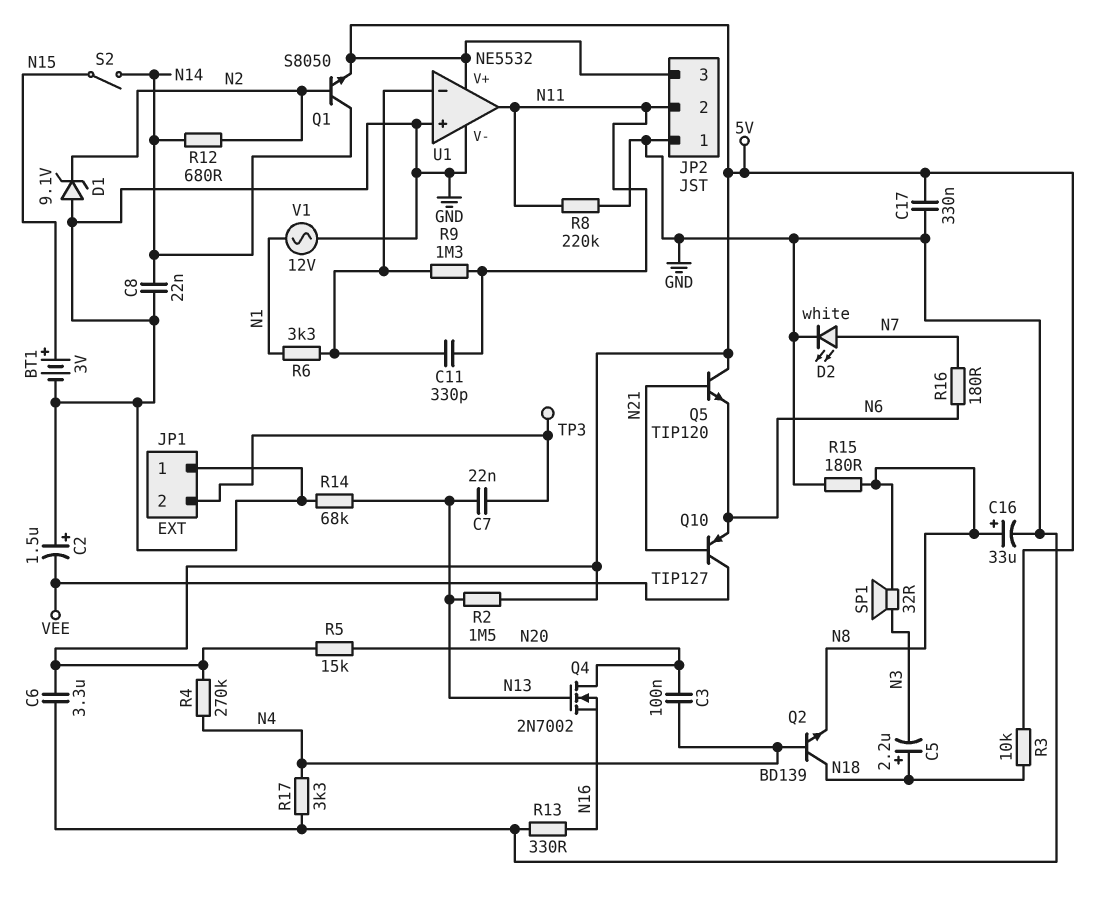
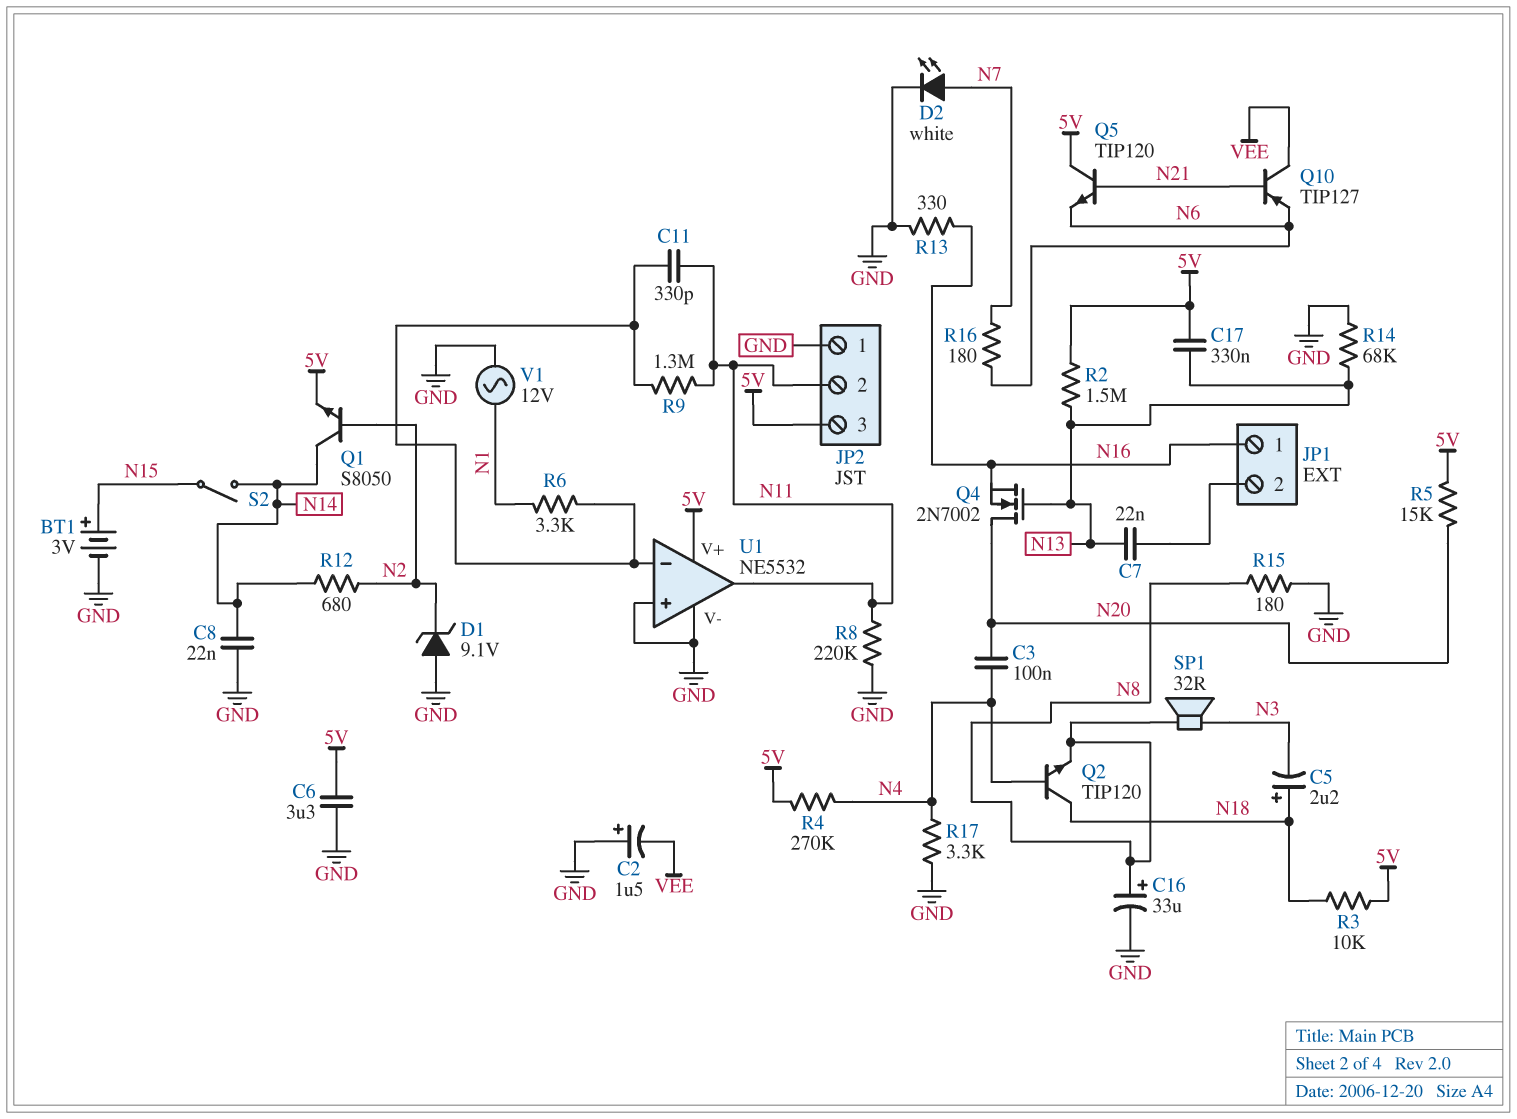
C17: 330nF (5V, GND) -> 330nF (5V, N13)
JP1 pin 1: GND -> N16
Q2: NPN BD139 (B N4, C N18, E N8) -> NPN TIP120 (B N4, C N18, E N8)
TP3: test point (JP1/2) -> none

